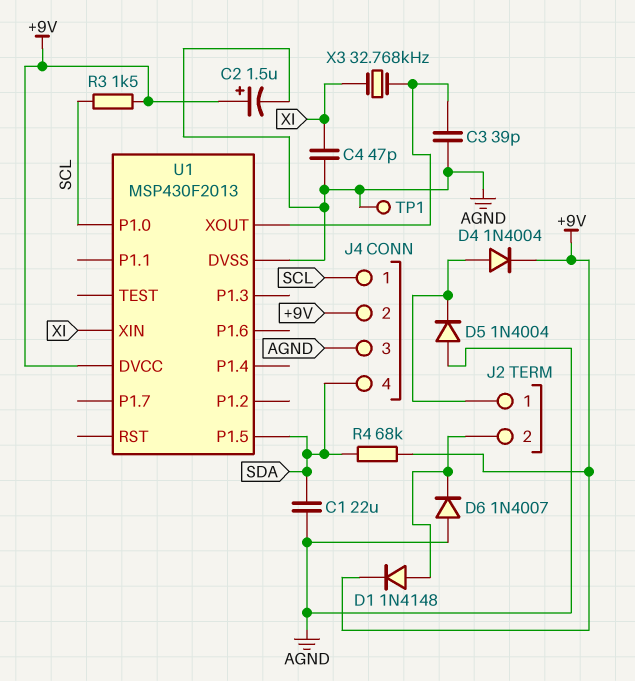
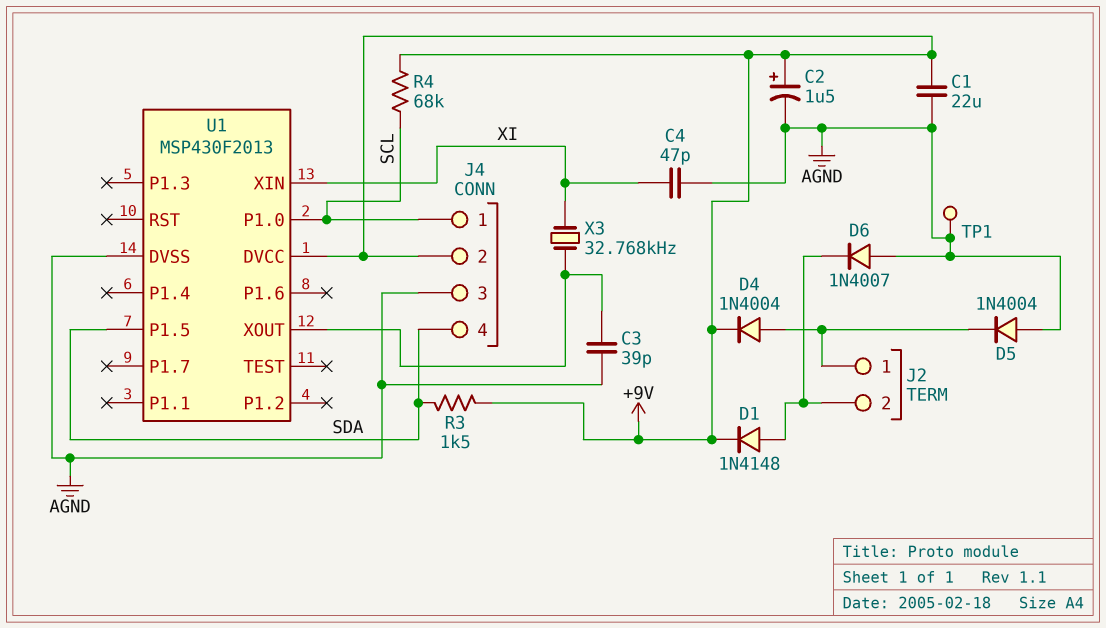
C1: 22uF (AGND, SDA) -> 22uF (+9V, AGND)
R3: 1.5k (+9V, SCL) -> 1.5k (+9V, SDA)
R4: 68k (+9V, SDA) -> 68k (+9V, SCL)

